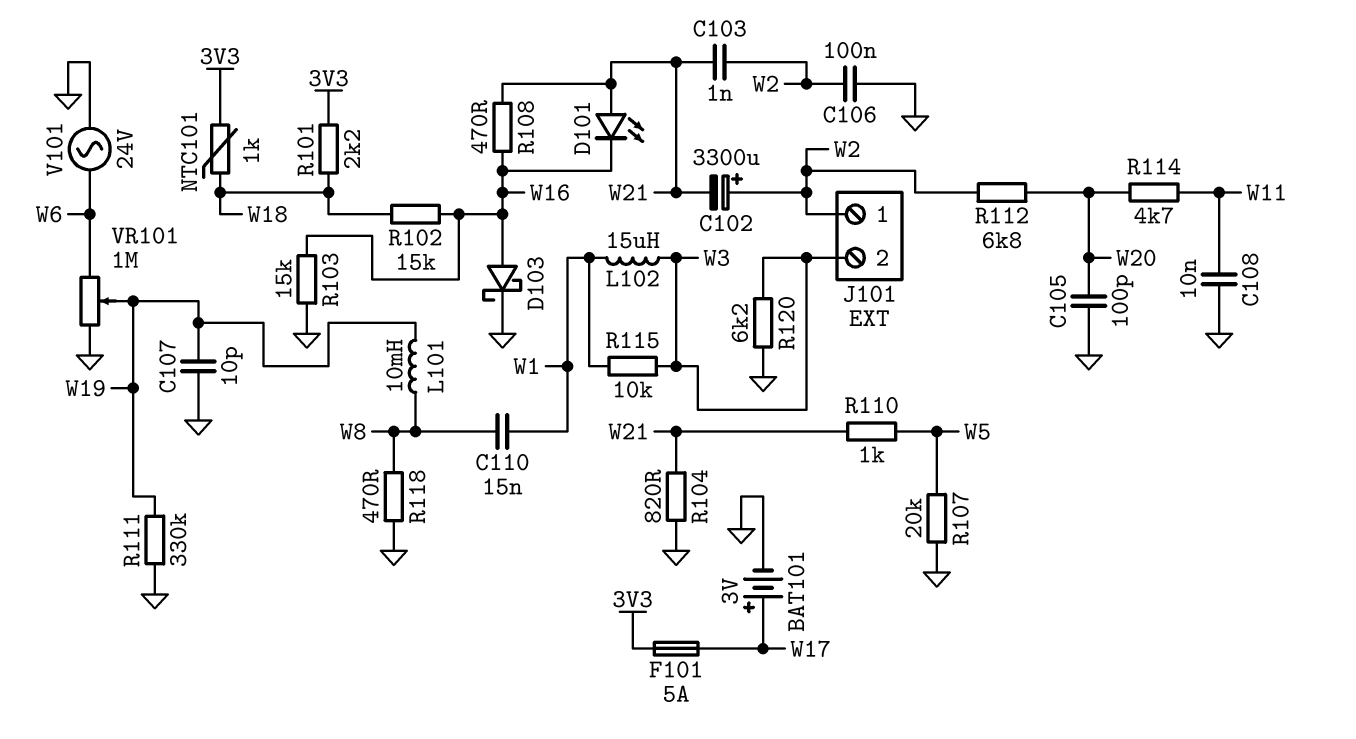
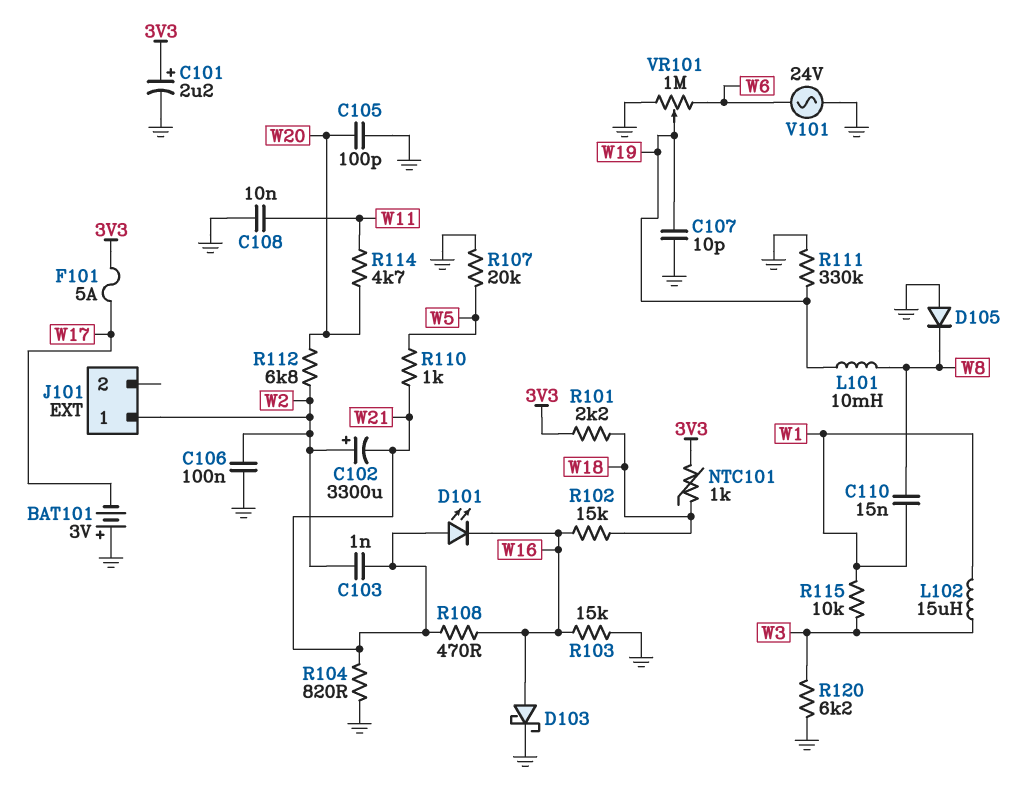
BAT101: 3V (plus W17, minus GND) -> 3V (plus GND, minus W17)
C101: none -> 2.2uF (plus 3V3, minus GND)
D105: none -> diode (A GND, K W8)
J101 pin 2: W3 -> none
R118: 470 (GND, W8) -> none

